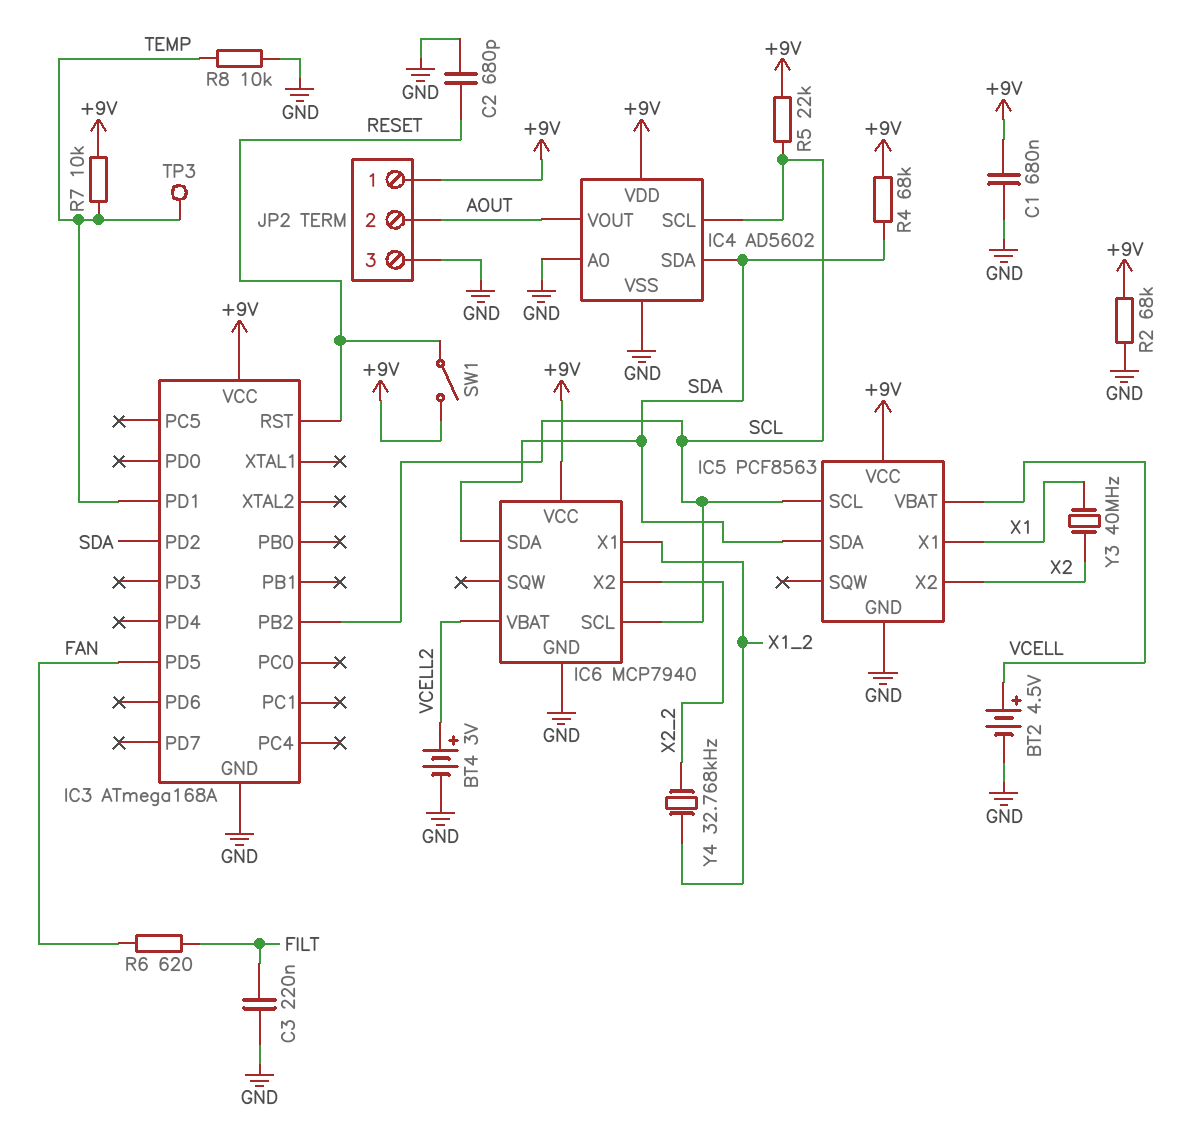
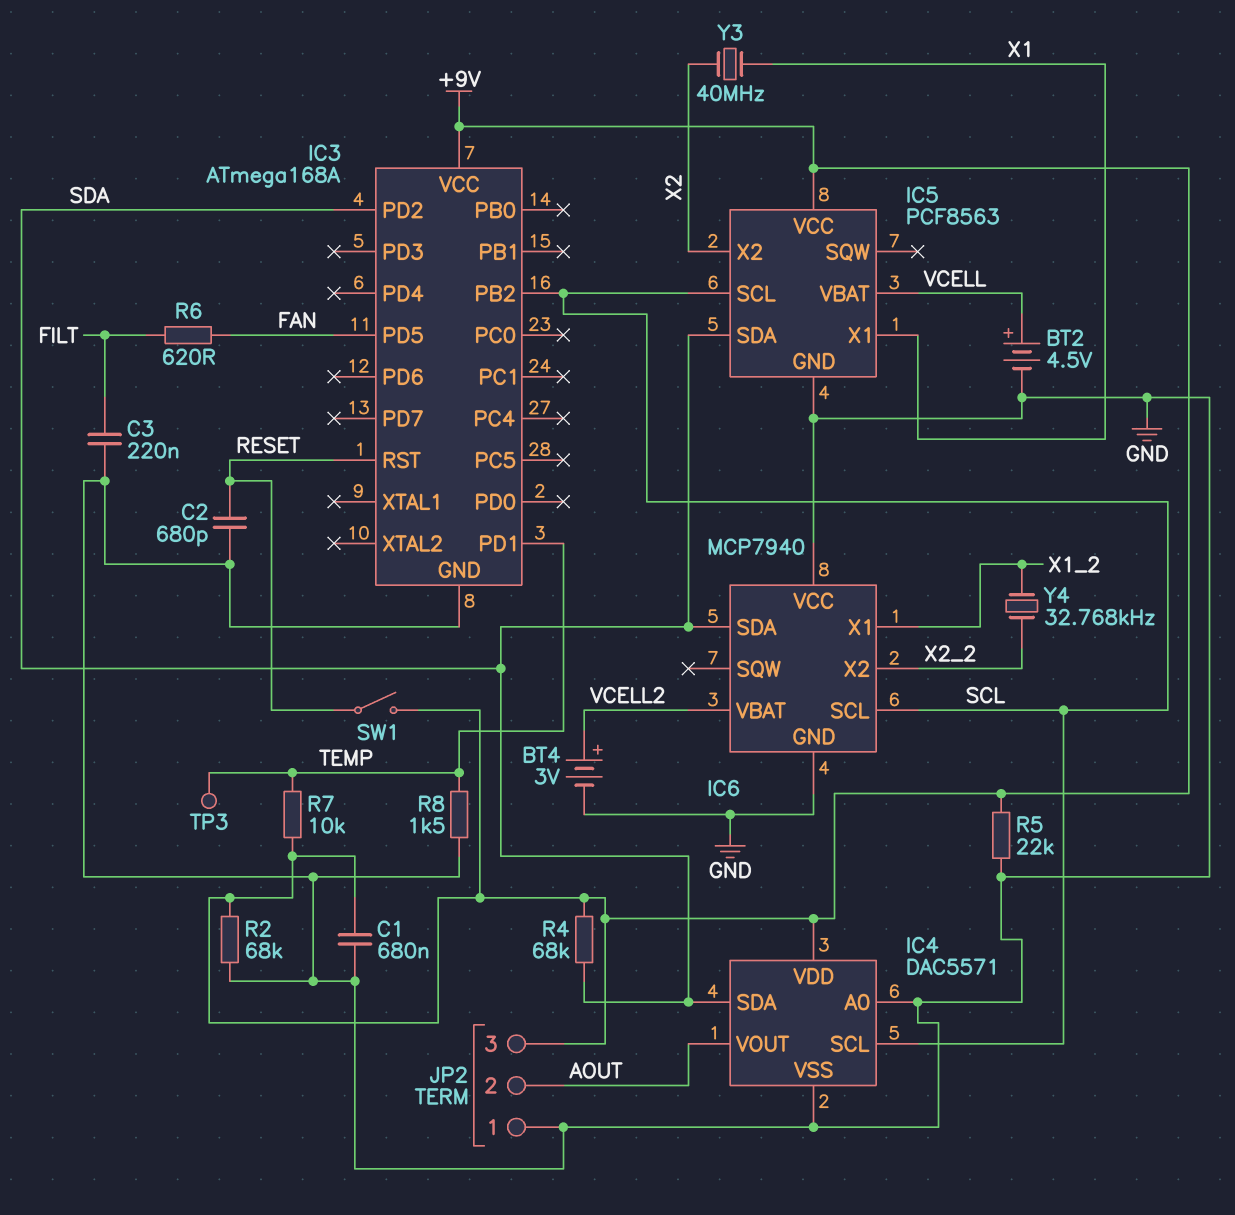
IC4: AD5602 -> DAC5571
IC6 pin VCC: +9V -> GND
JP2 pin 1: +9V -> GND
JP2 pin 3: GND -> +9V
R5: 22k (+9V, SCL) -> 22k (+9V, GND)
R8: 10k (GND, TEMP) -> 1.5k (GND, TEMP)

